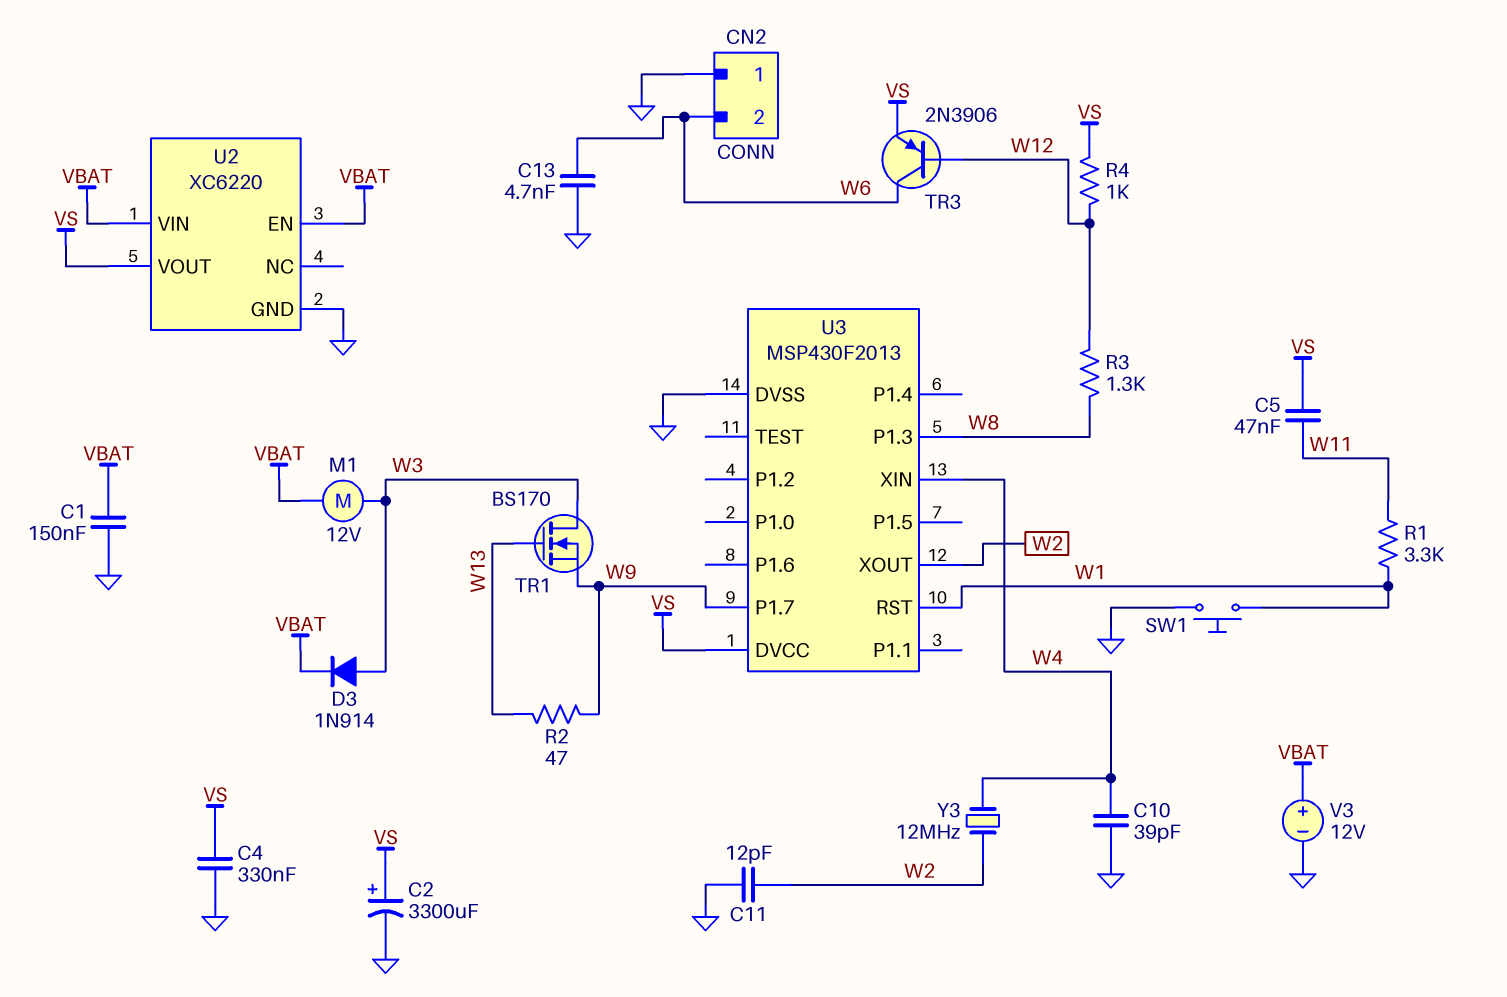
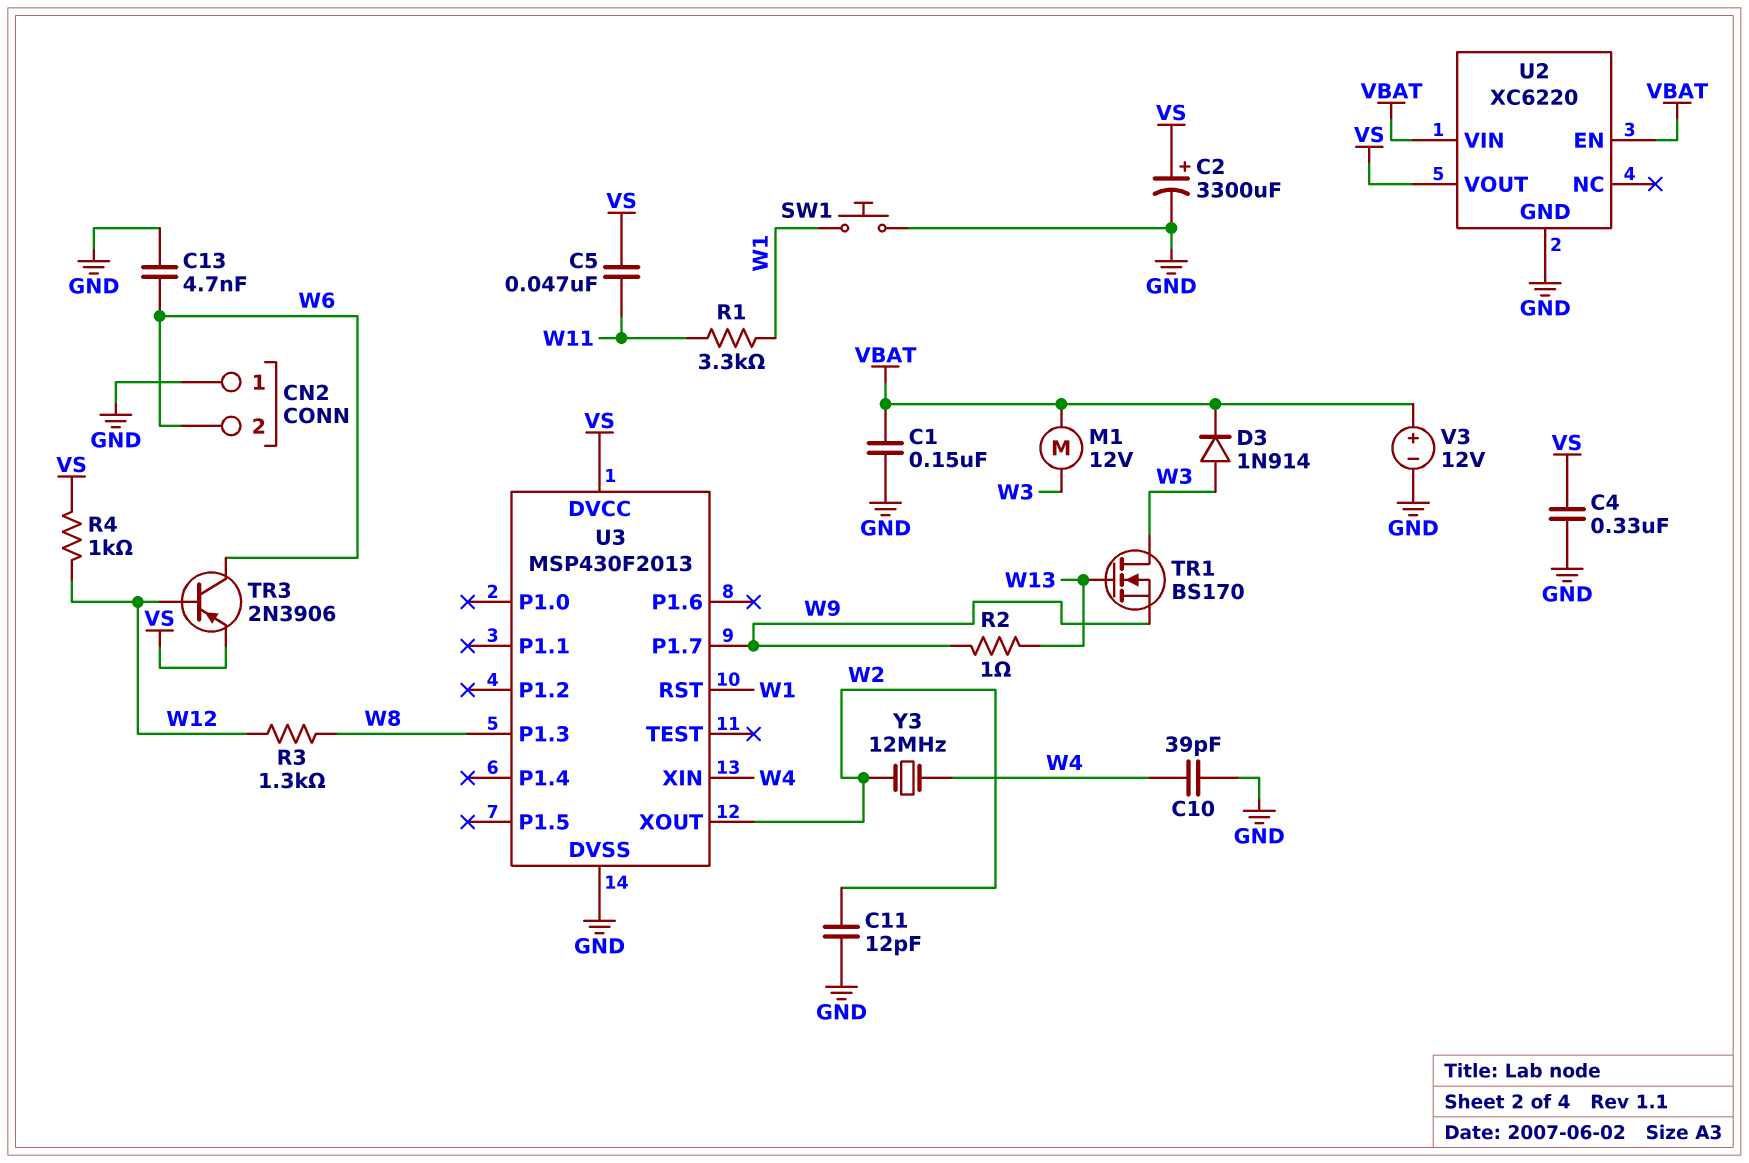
R2: 47 (W9, W13) -> 1 (W9, W13)

